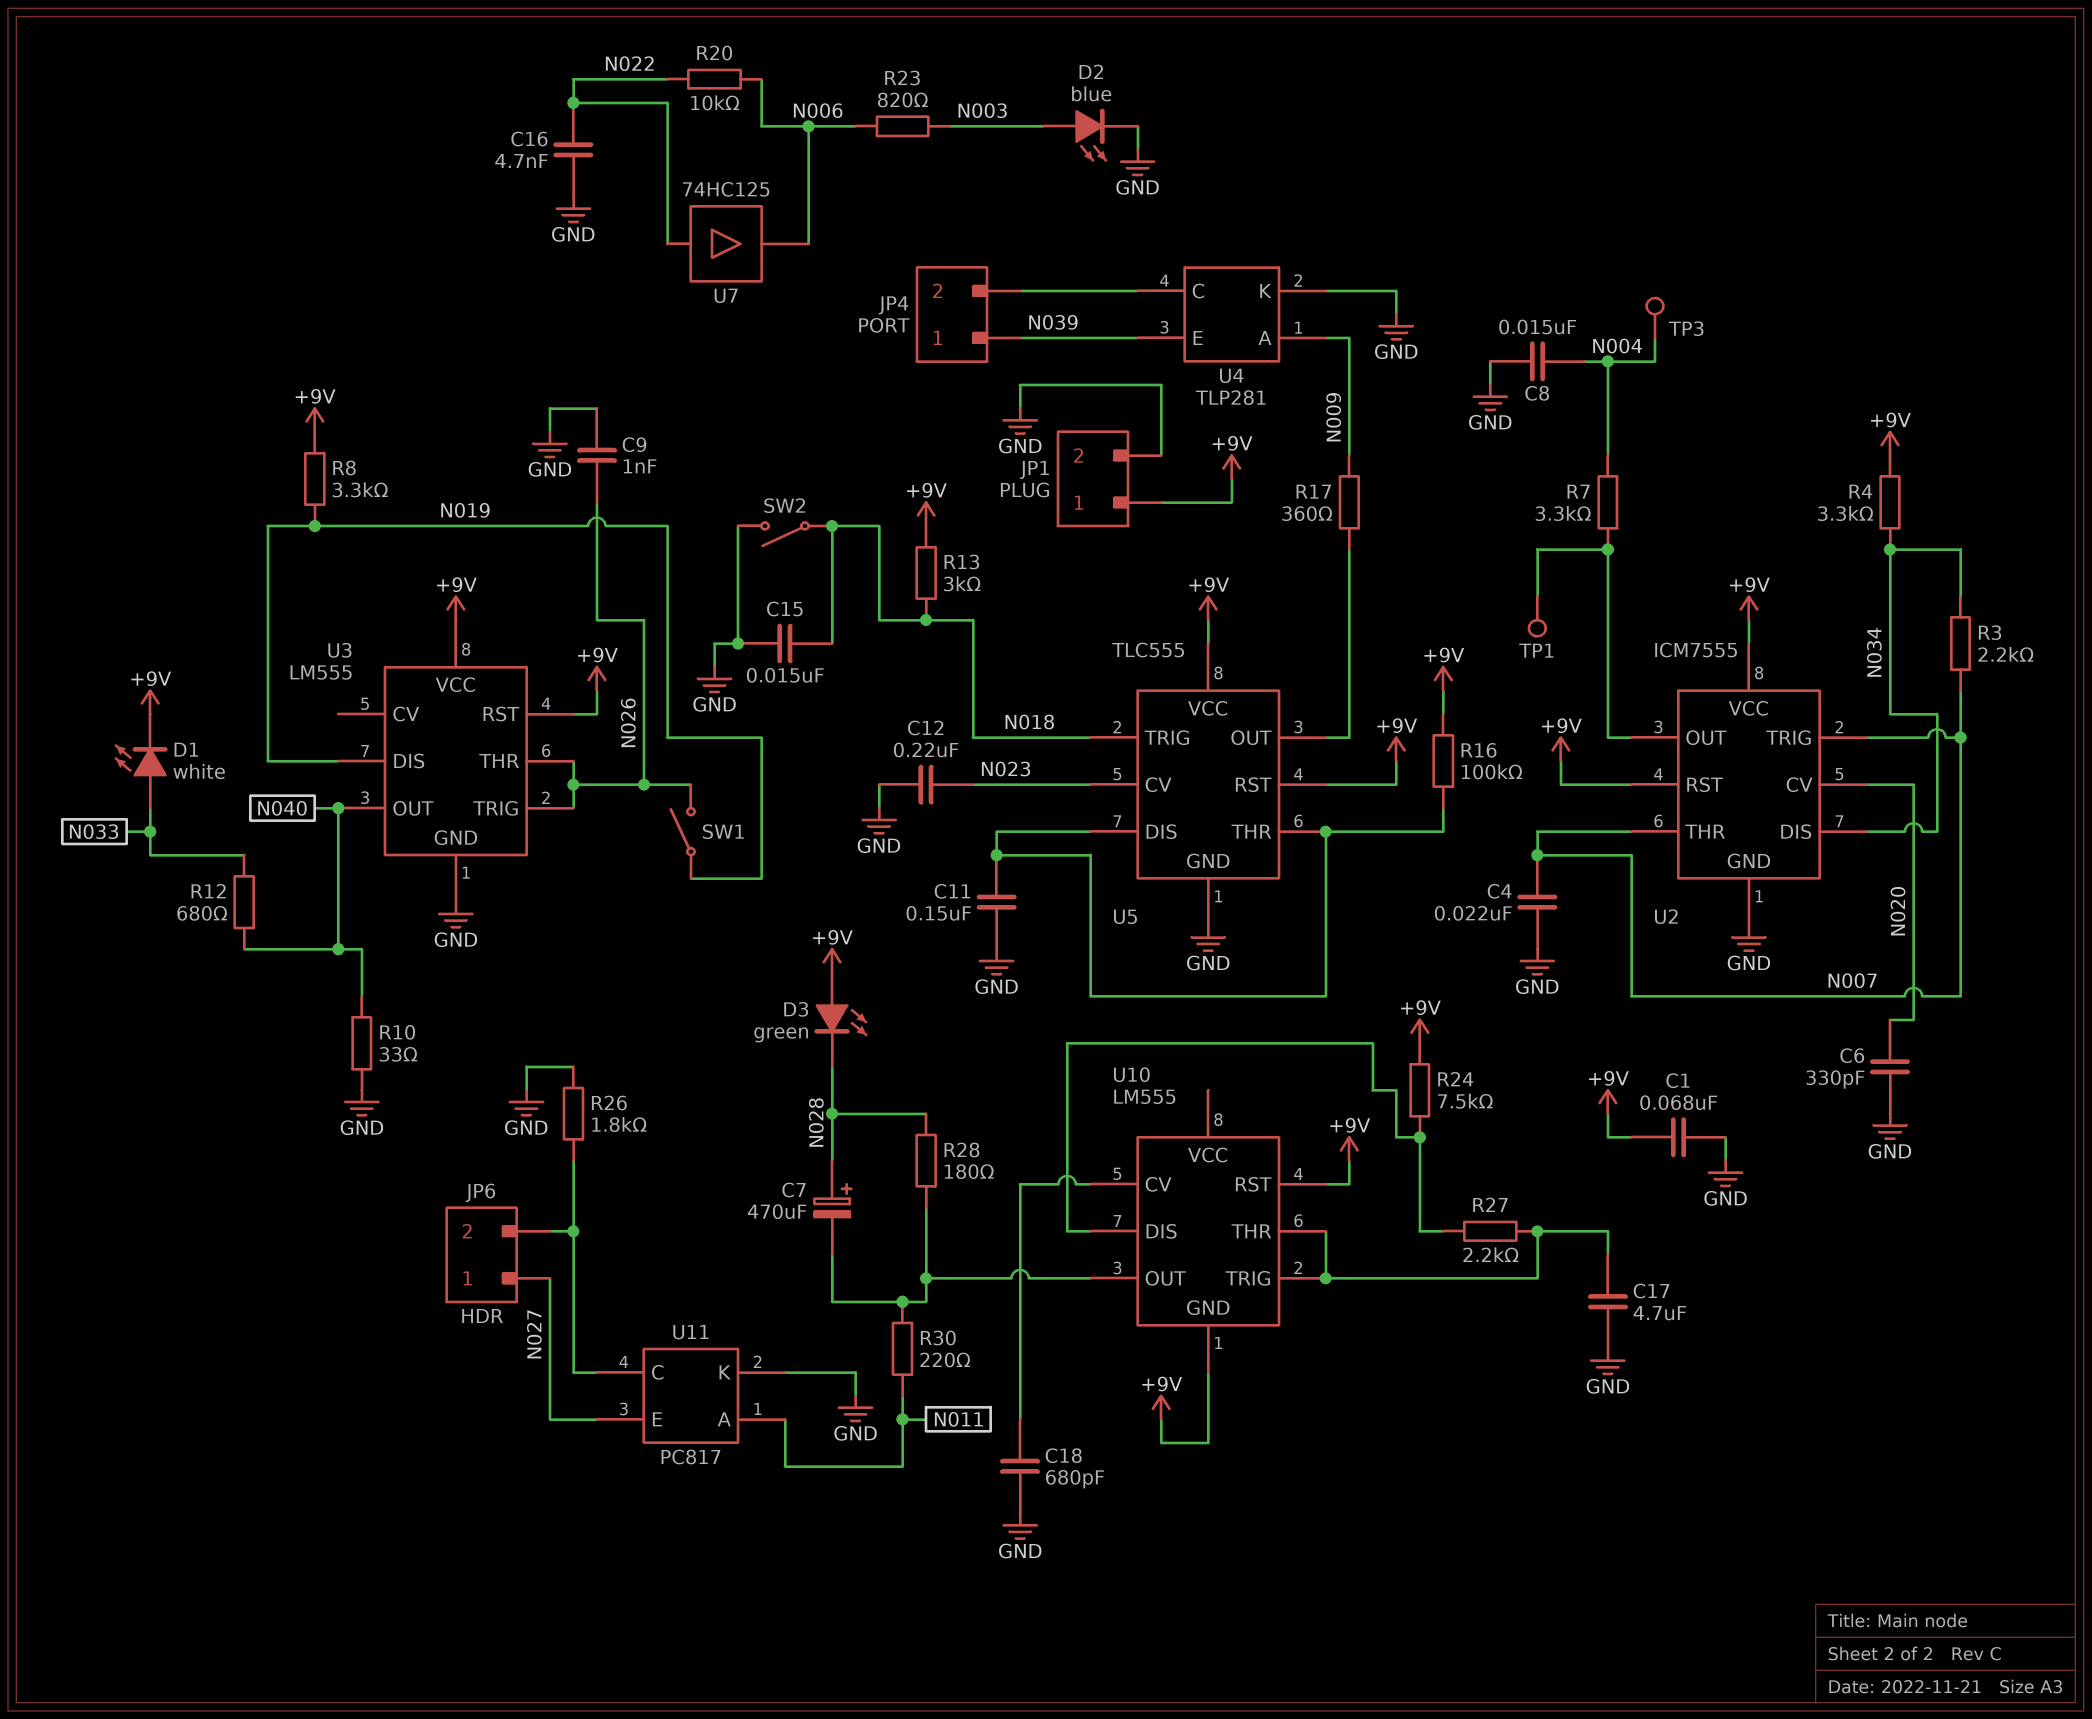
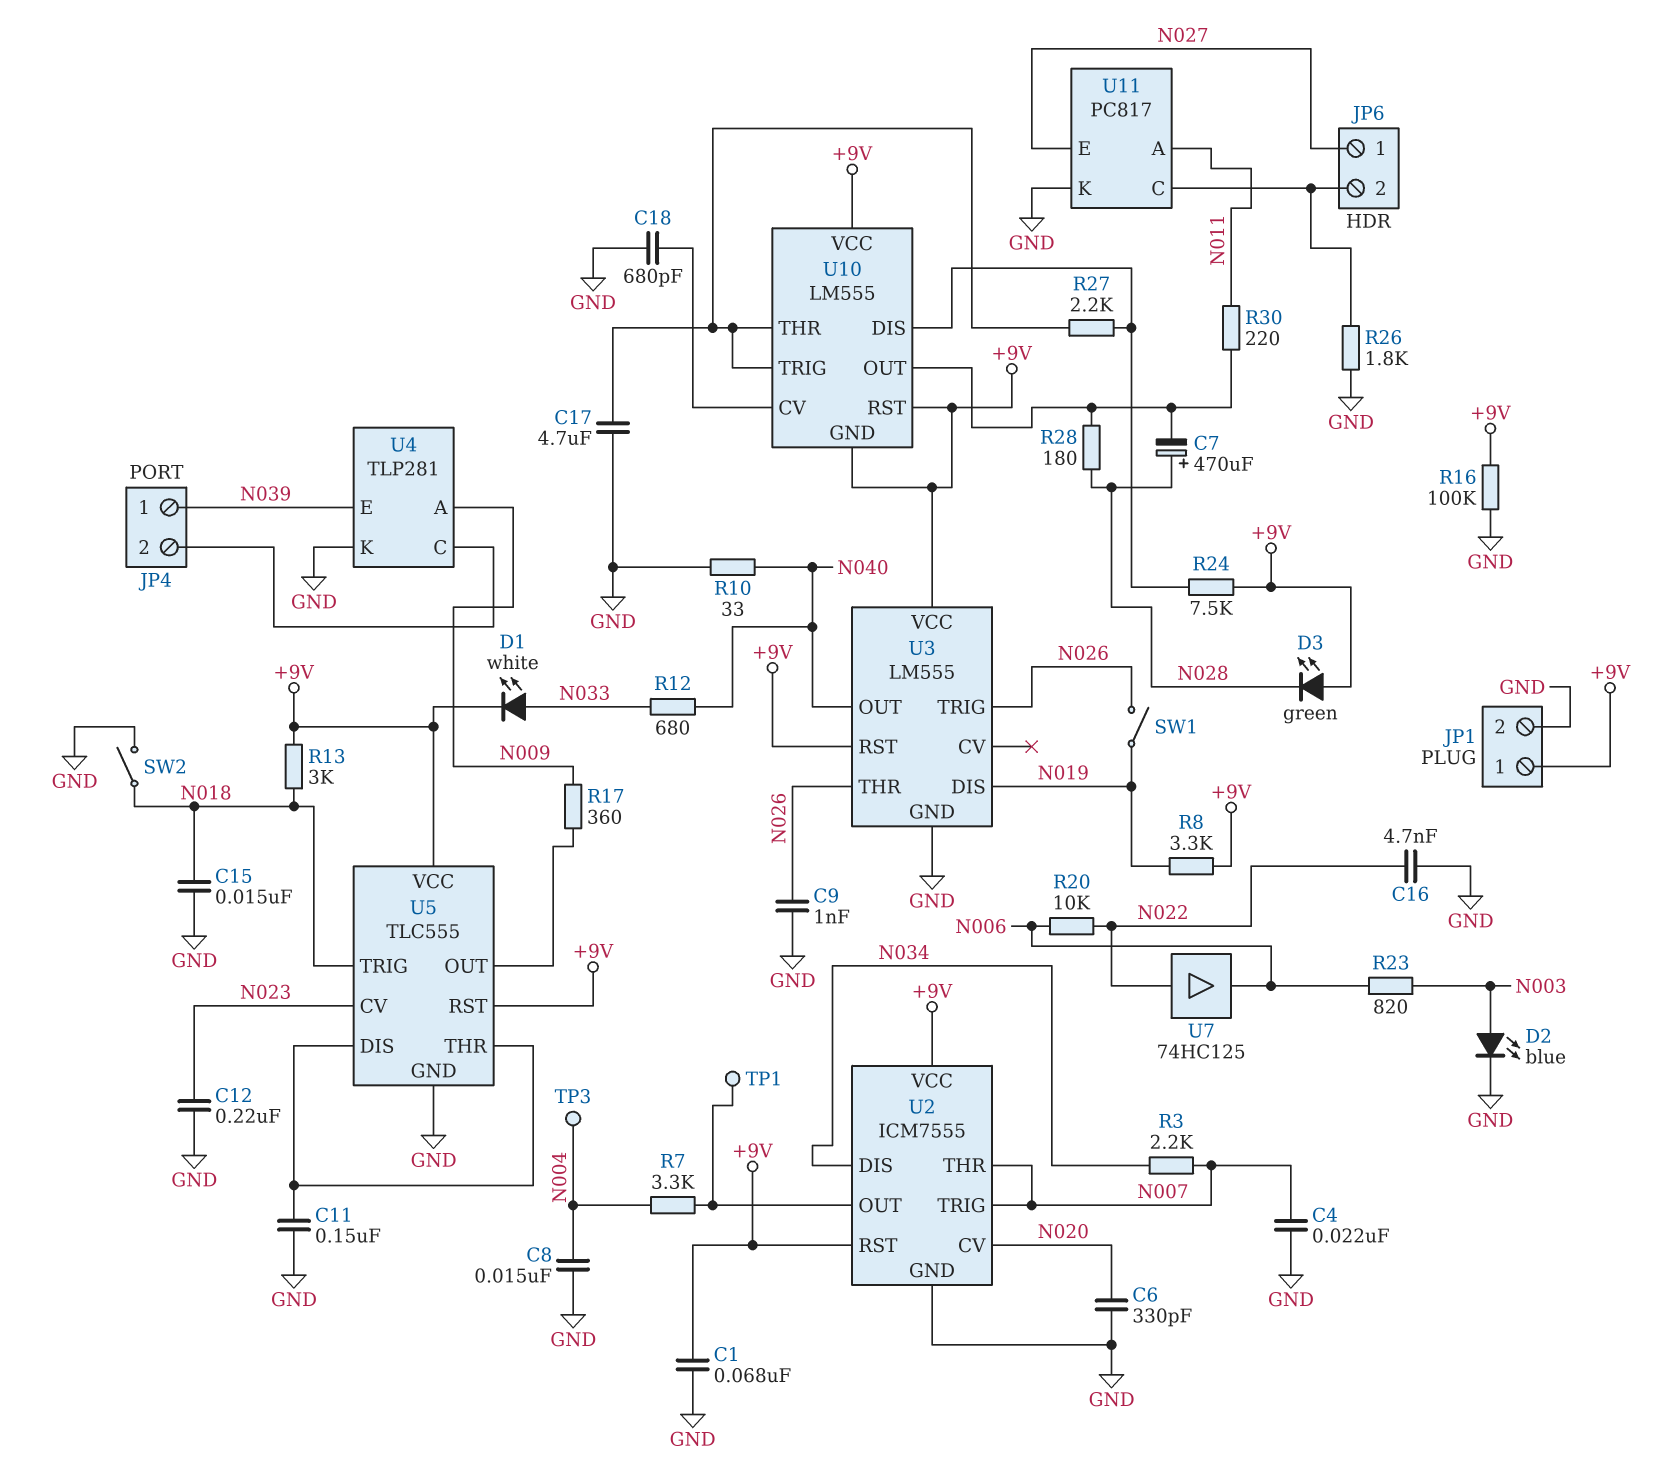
R4: 3.3k (+9V, N034) -> none
R16: 100k (+9V, U5/DIS) -> 100k (+9V, GND)
U10 pin VCC: none -> +9V

